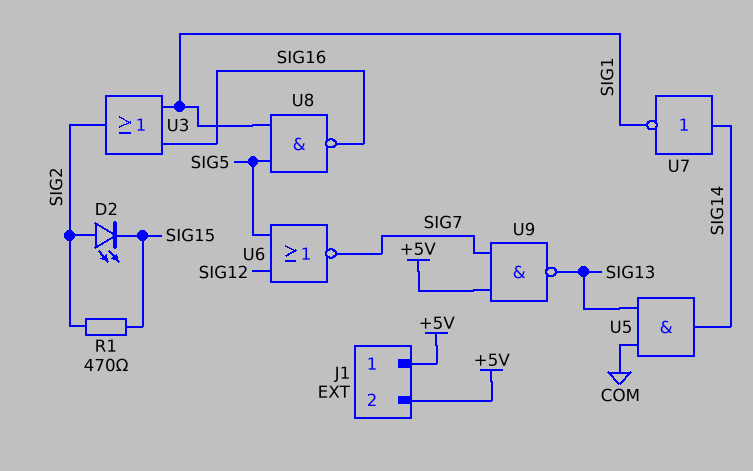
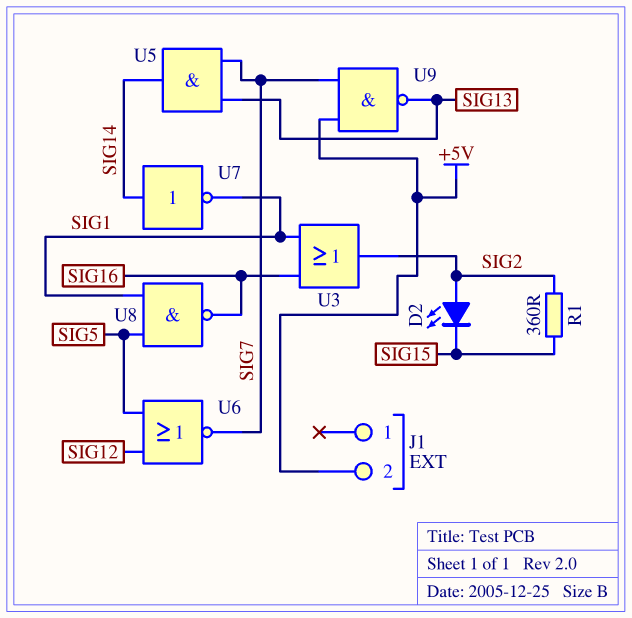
J1 pin 1: +5V -> none
R1: 470 (SIG2, SIG15) -> 360 (SIG2, SIG15)
U5: AND (in COM, in SIG13, out SIG14) -> AND (in SIG7, in SIG13, out SIG14)

